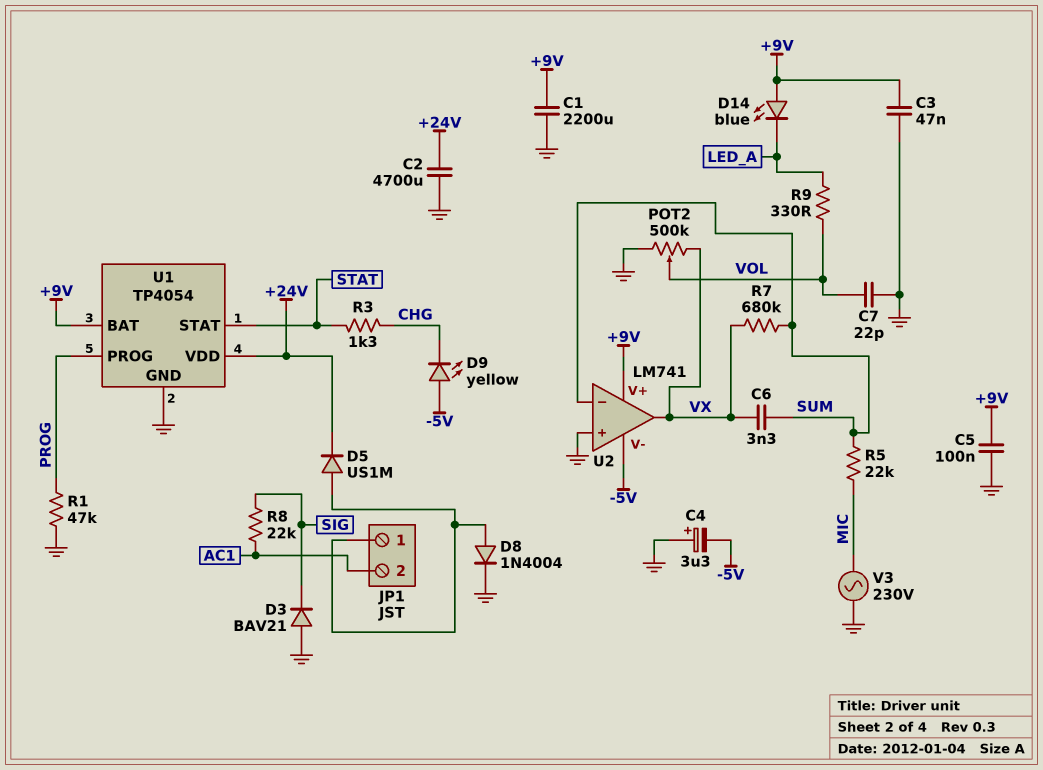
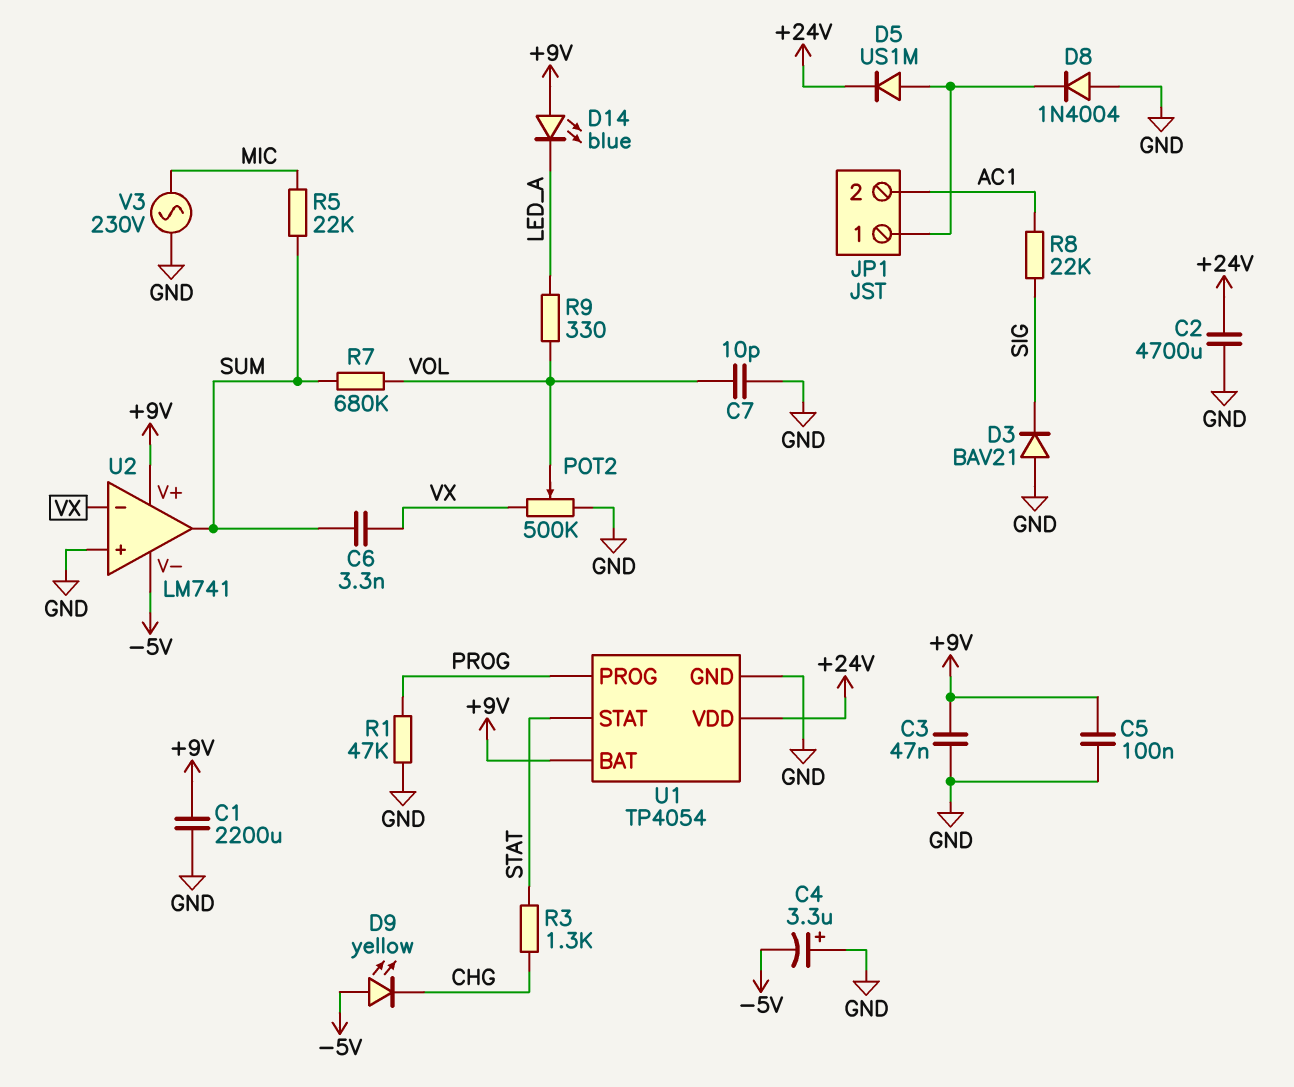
C7: 22pF (GND, VOL) -> 10pF (GND, VOL)
D8: diode 1N4004 (A JP1/1, K GND) -> diode 1N4004 (A GND, K JP1/1)
R7: 680k (SUM, VX) -> 680k (SUM, VOL)
U2 pin in-: SUM -> VX
U2 pin out: VX -> SUM

